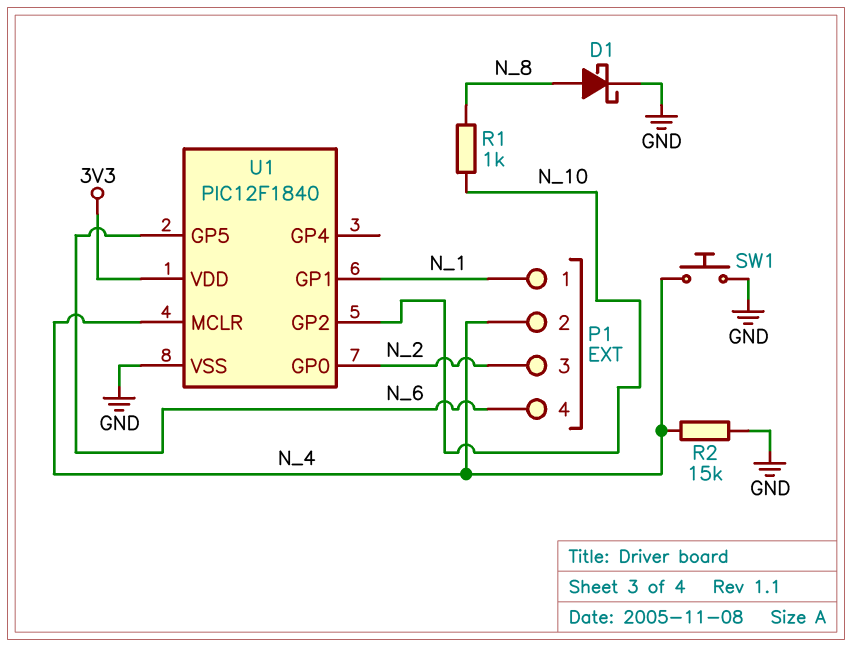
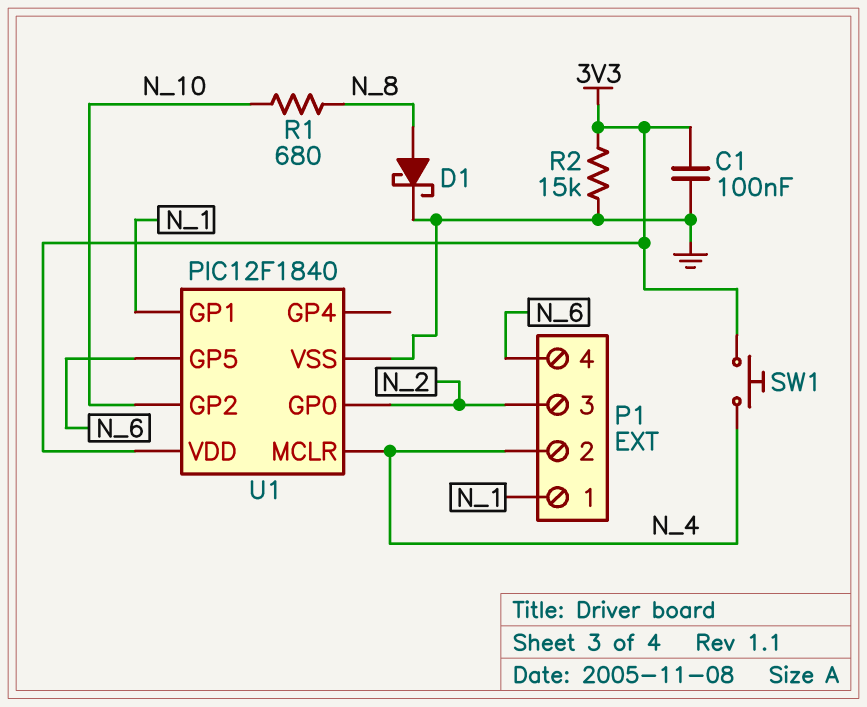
C1: none -> 100nF (3V3, GND)
R1: 1k (N_8, N_10) -> 680 (N_8, N_10)
R2: 15k (GND, N_4) -> 15k (3V3, GND)
SW1: button (GND, N_4) -> button (3V3, N_4)

